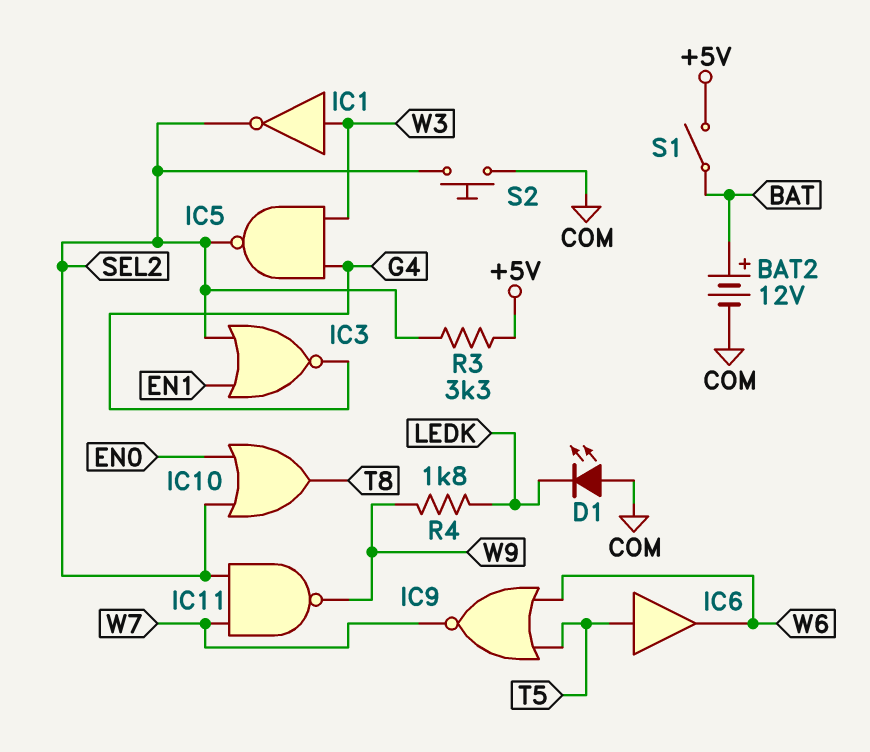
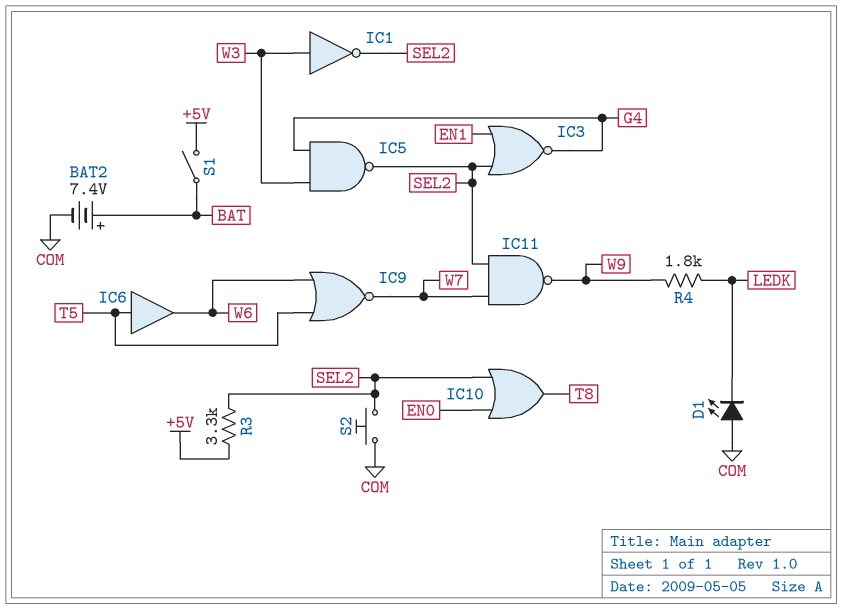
BAT2: 12V (plus BAT, minus COM) -> 7.4V (plus BAT, minus COM)

